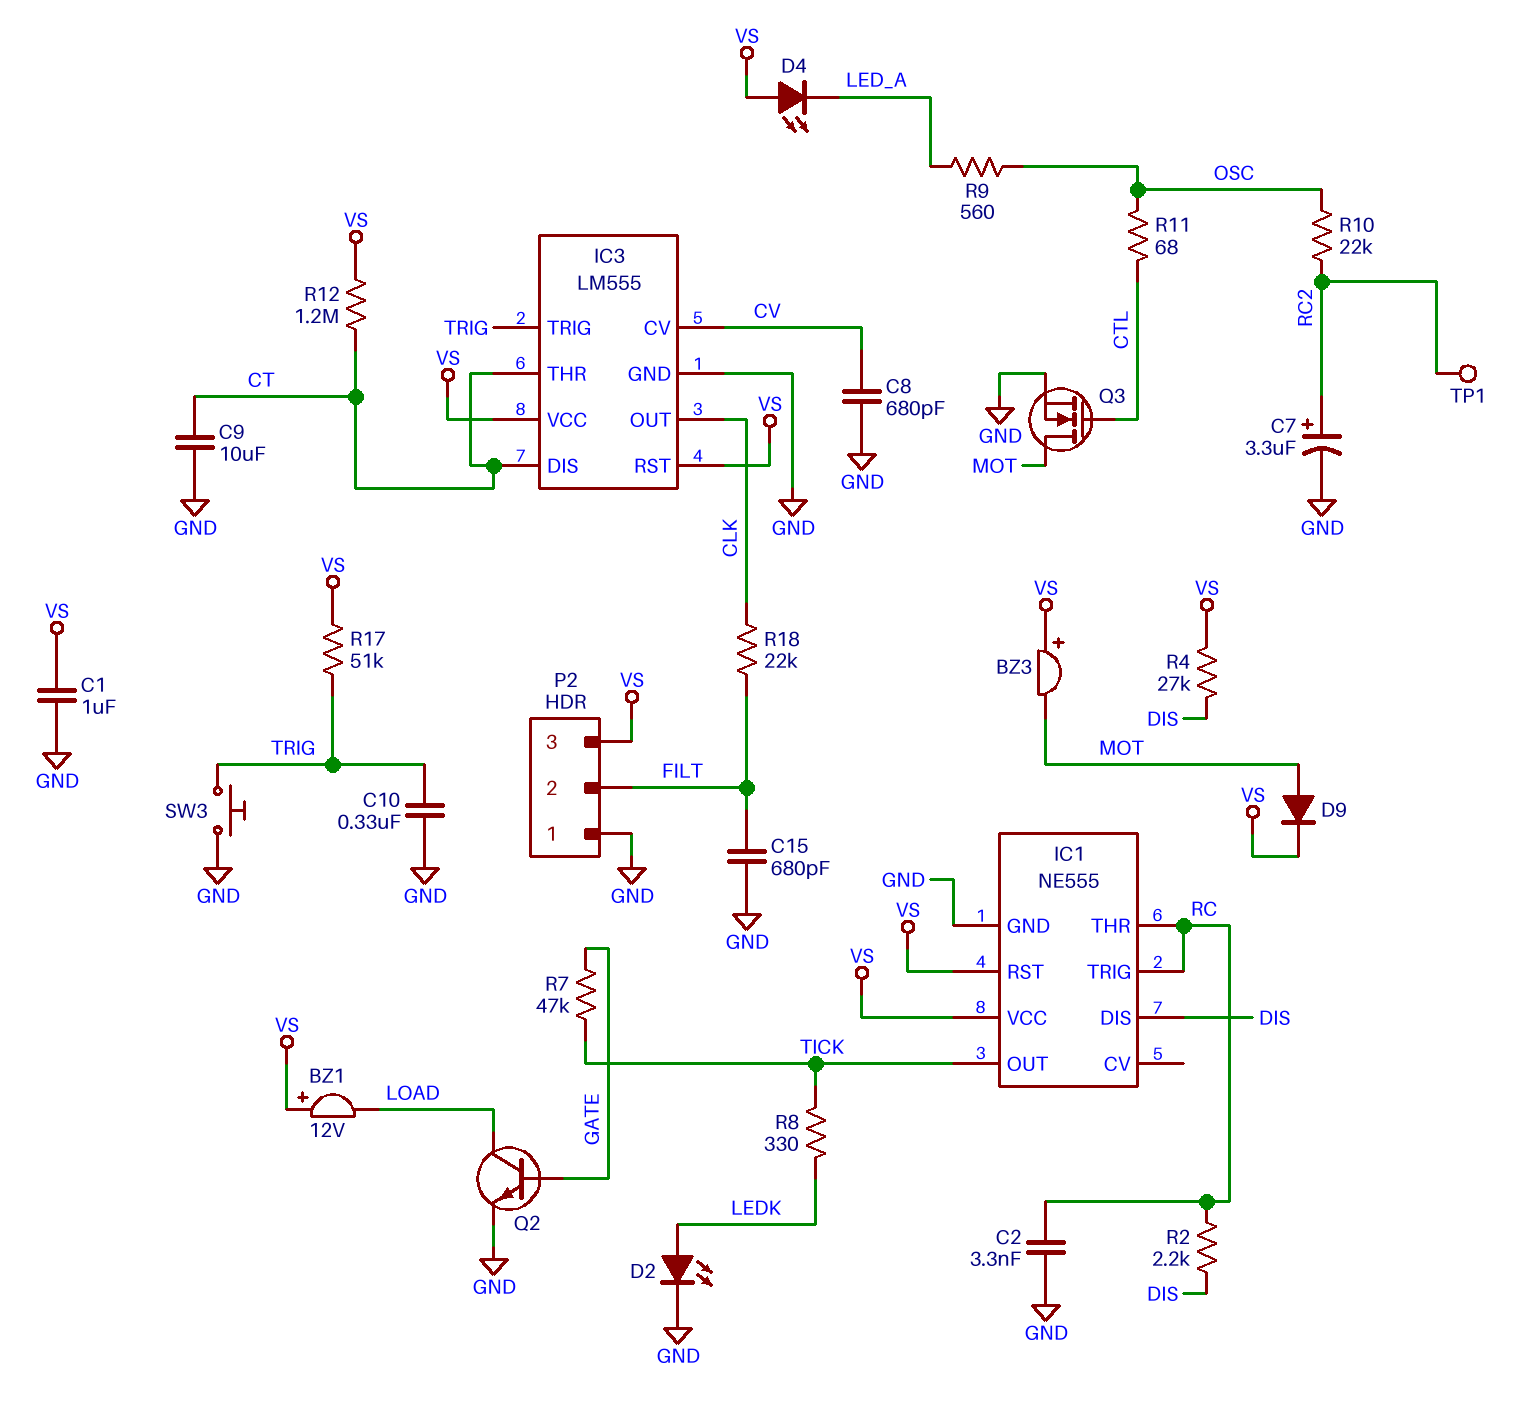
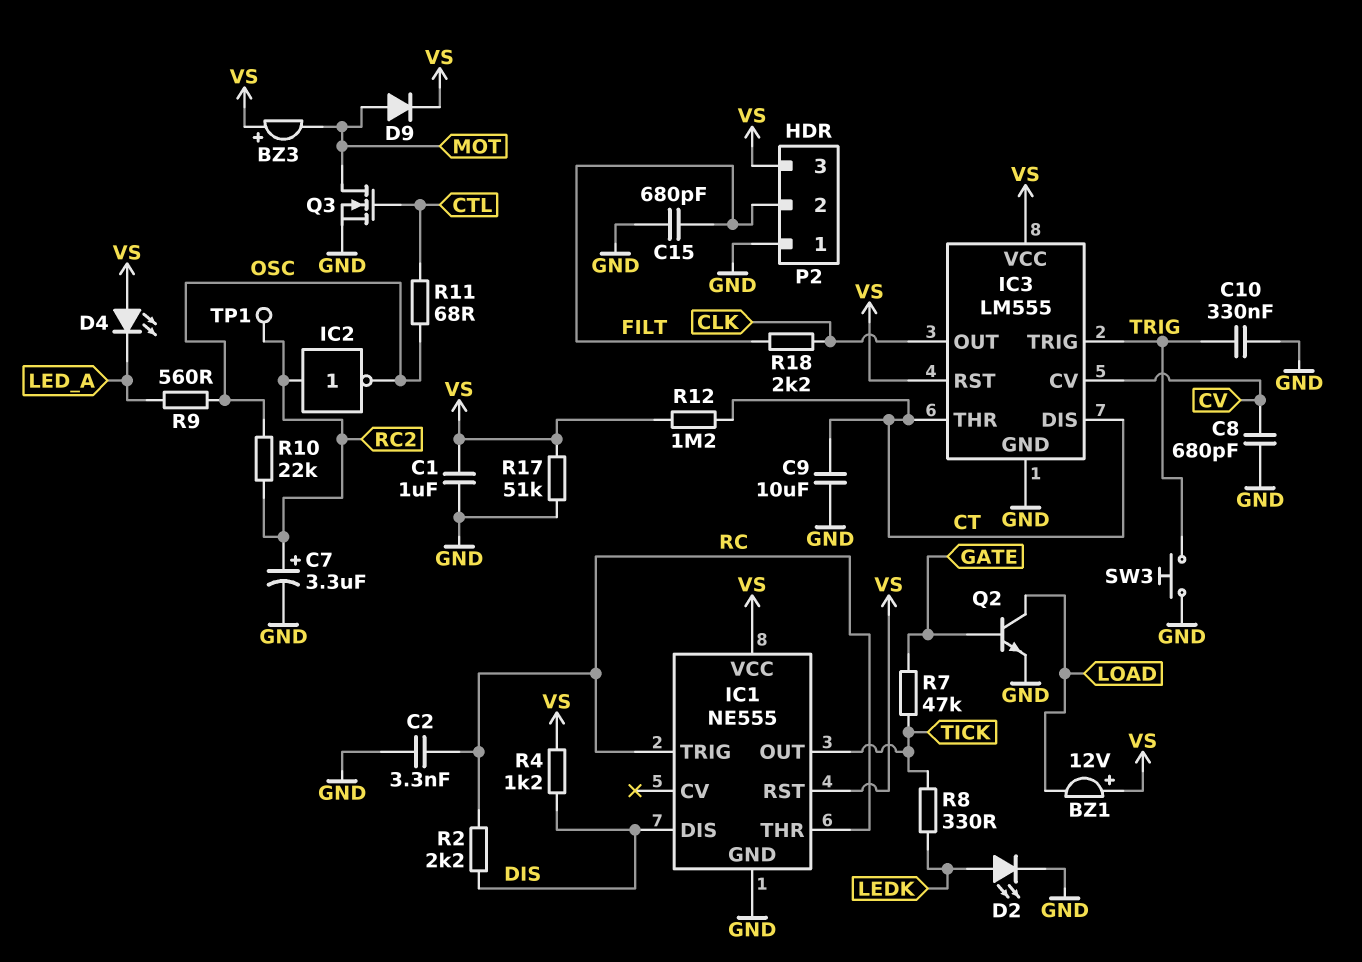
IC2: none -> NOT (in RC2, out OSC)
R4: 27k (DIS, VS) -> 1.2k (DIS, VS)
R17: 51k (TRIG, VS) -> 51k (GND, VS)
R18: 22k (CLK, FILT) -> 2.2k (CLK, FILT)

